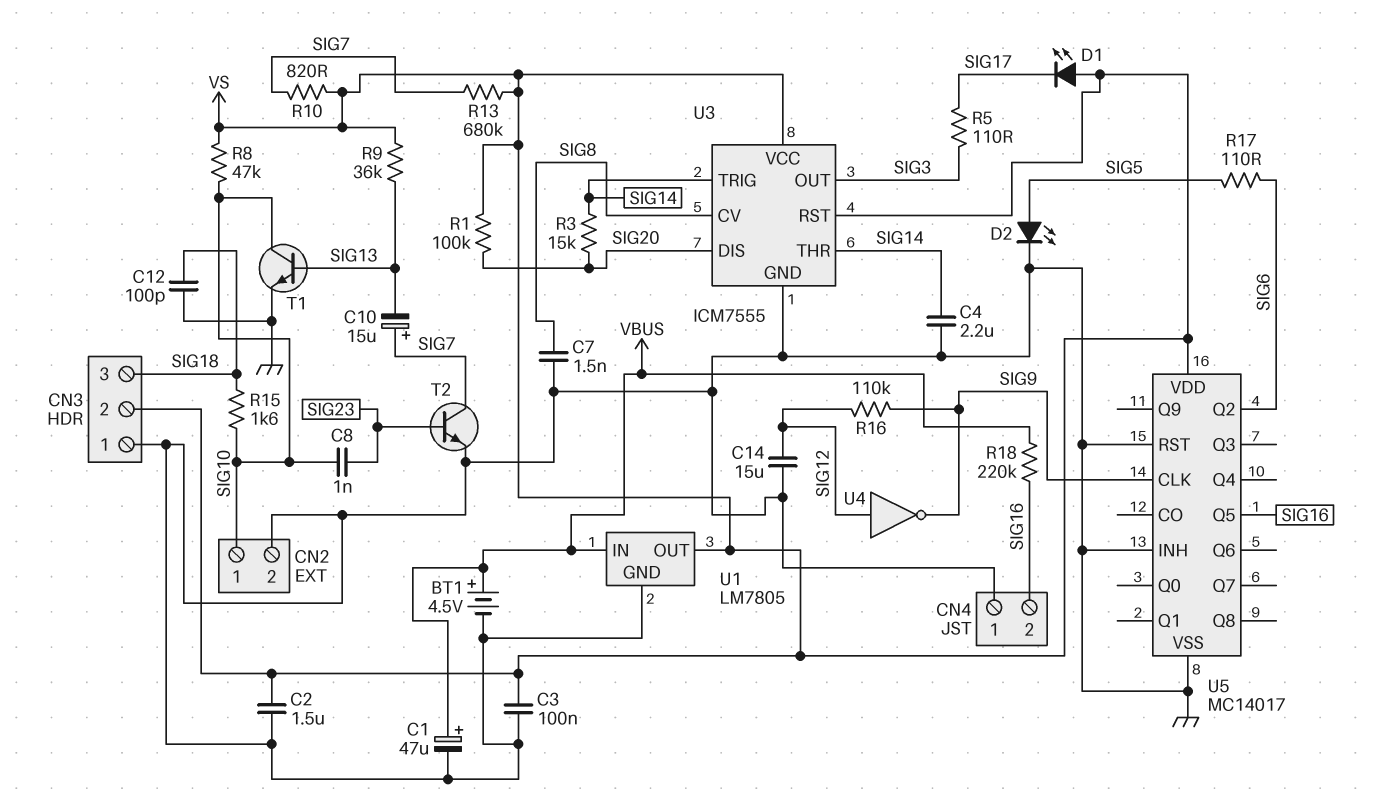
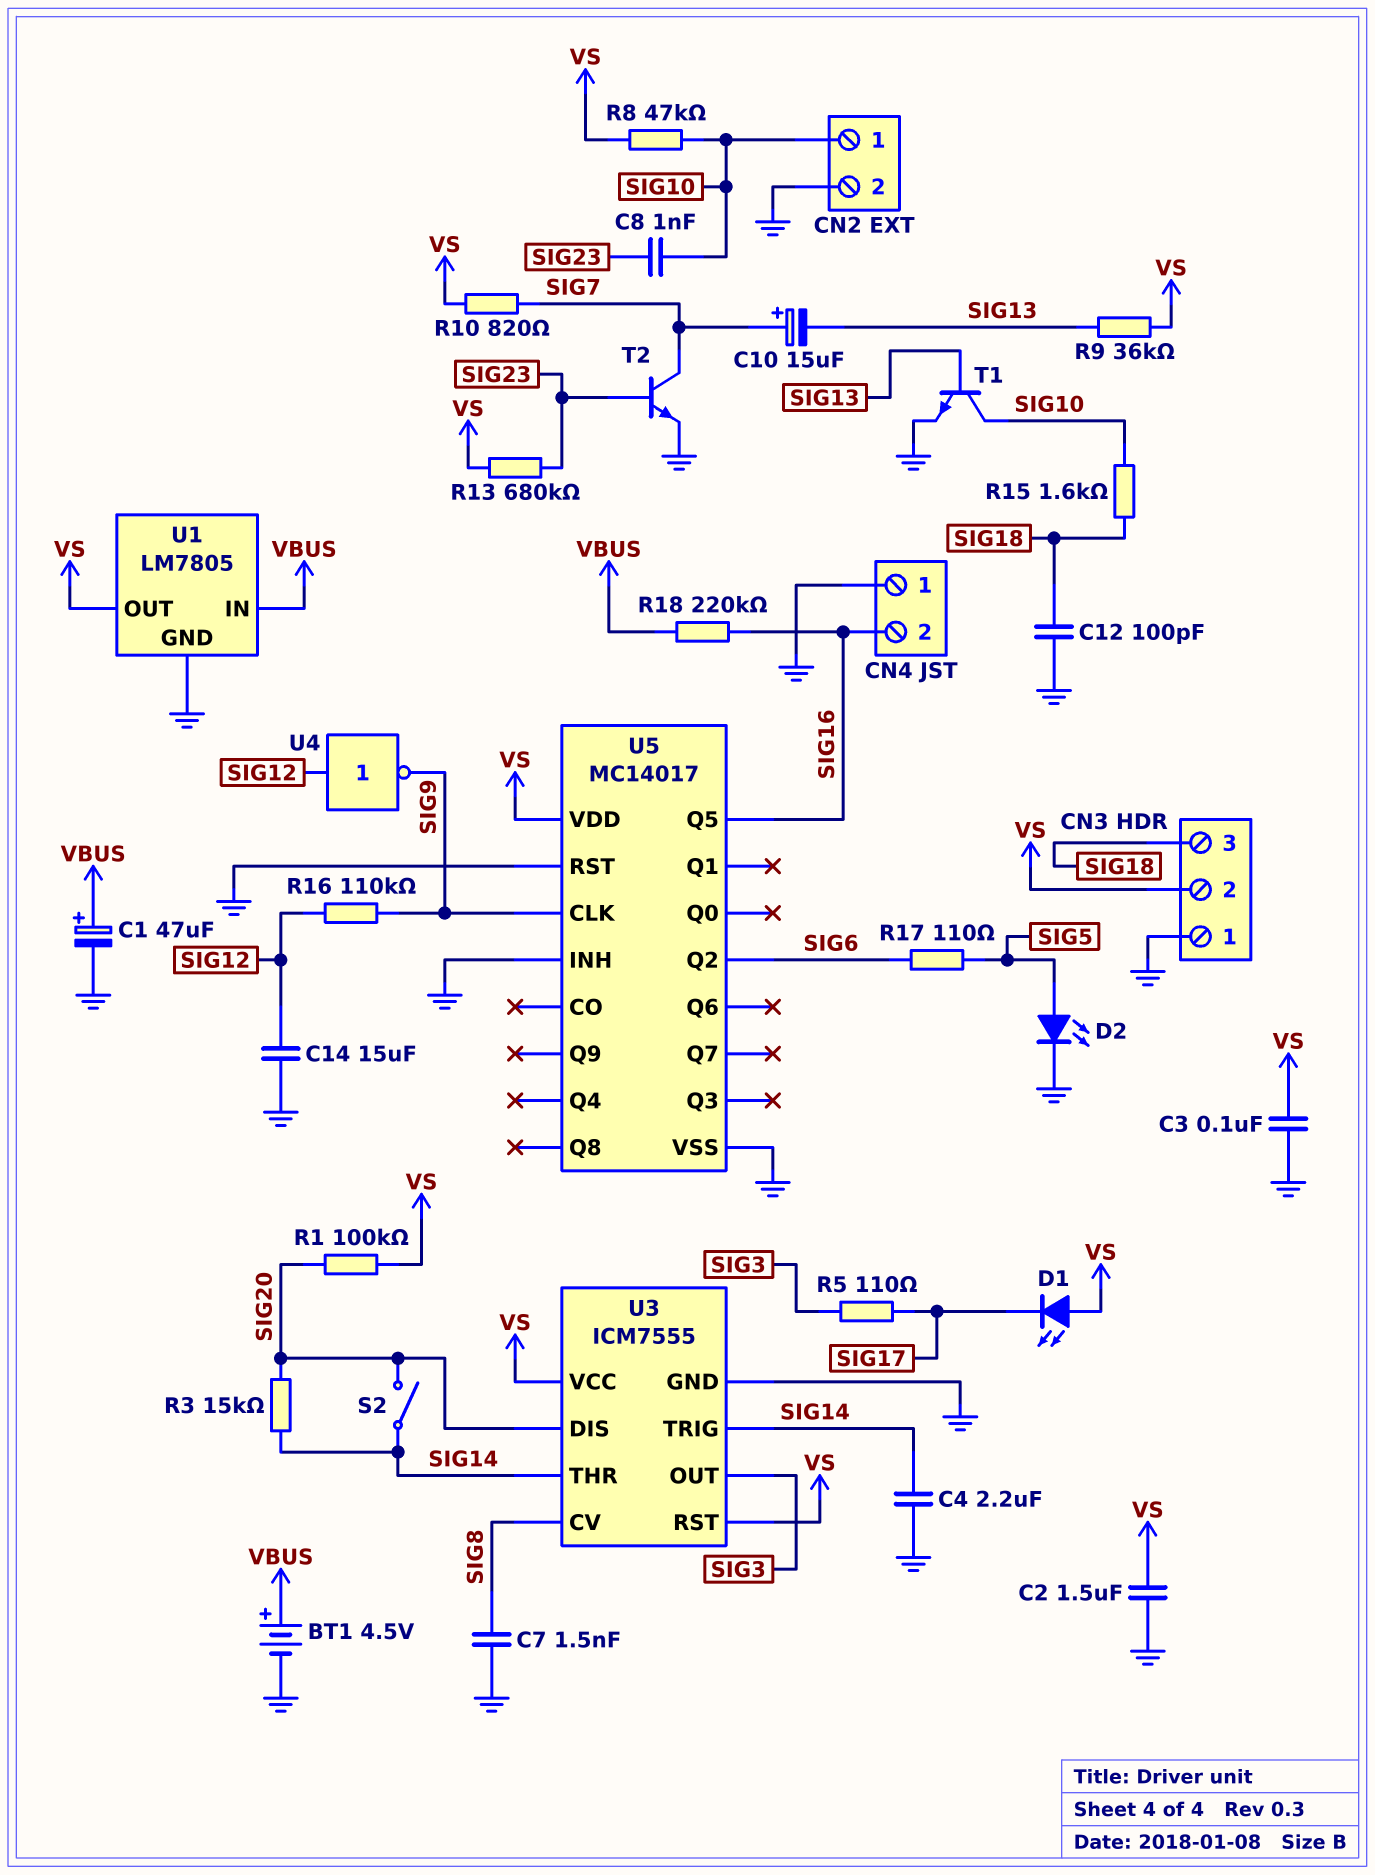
R13: 680k (SIG7, VS) -> 680k (SIG23, VS)
S2: none -> switch (SIG14, SIG20)

